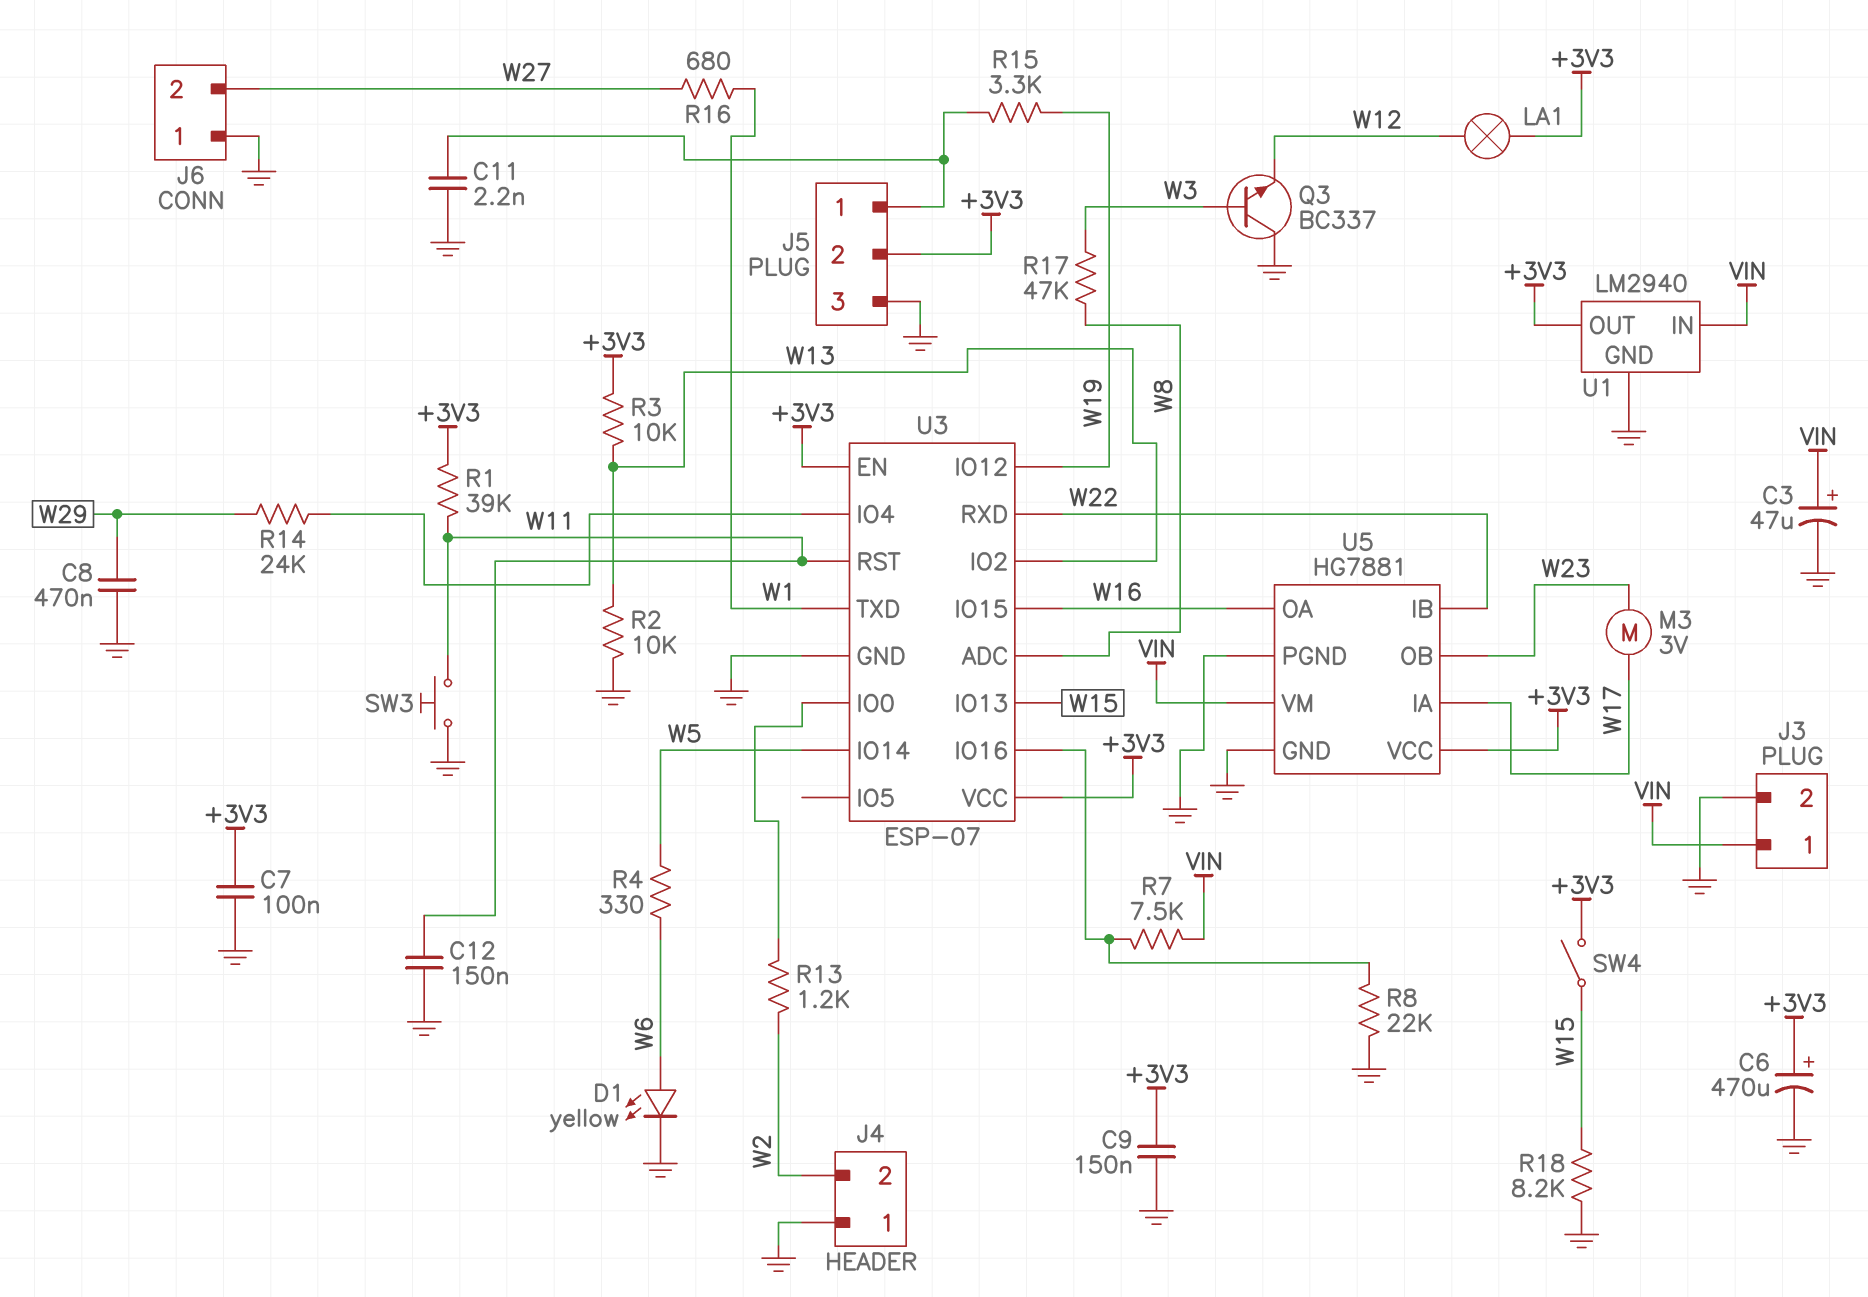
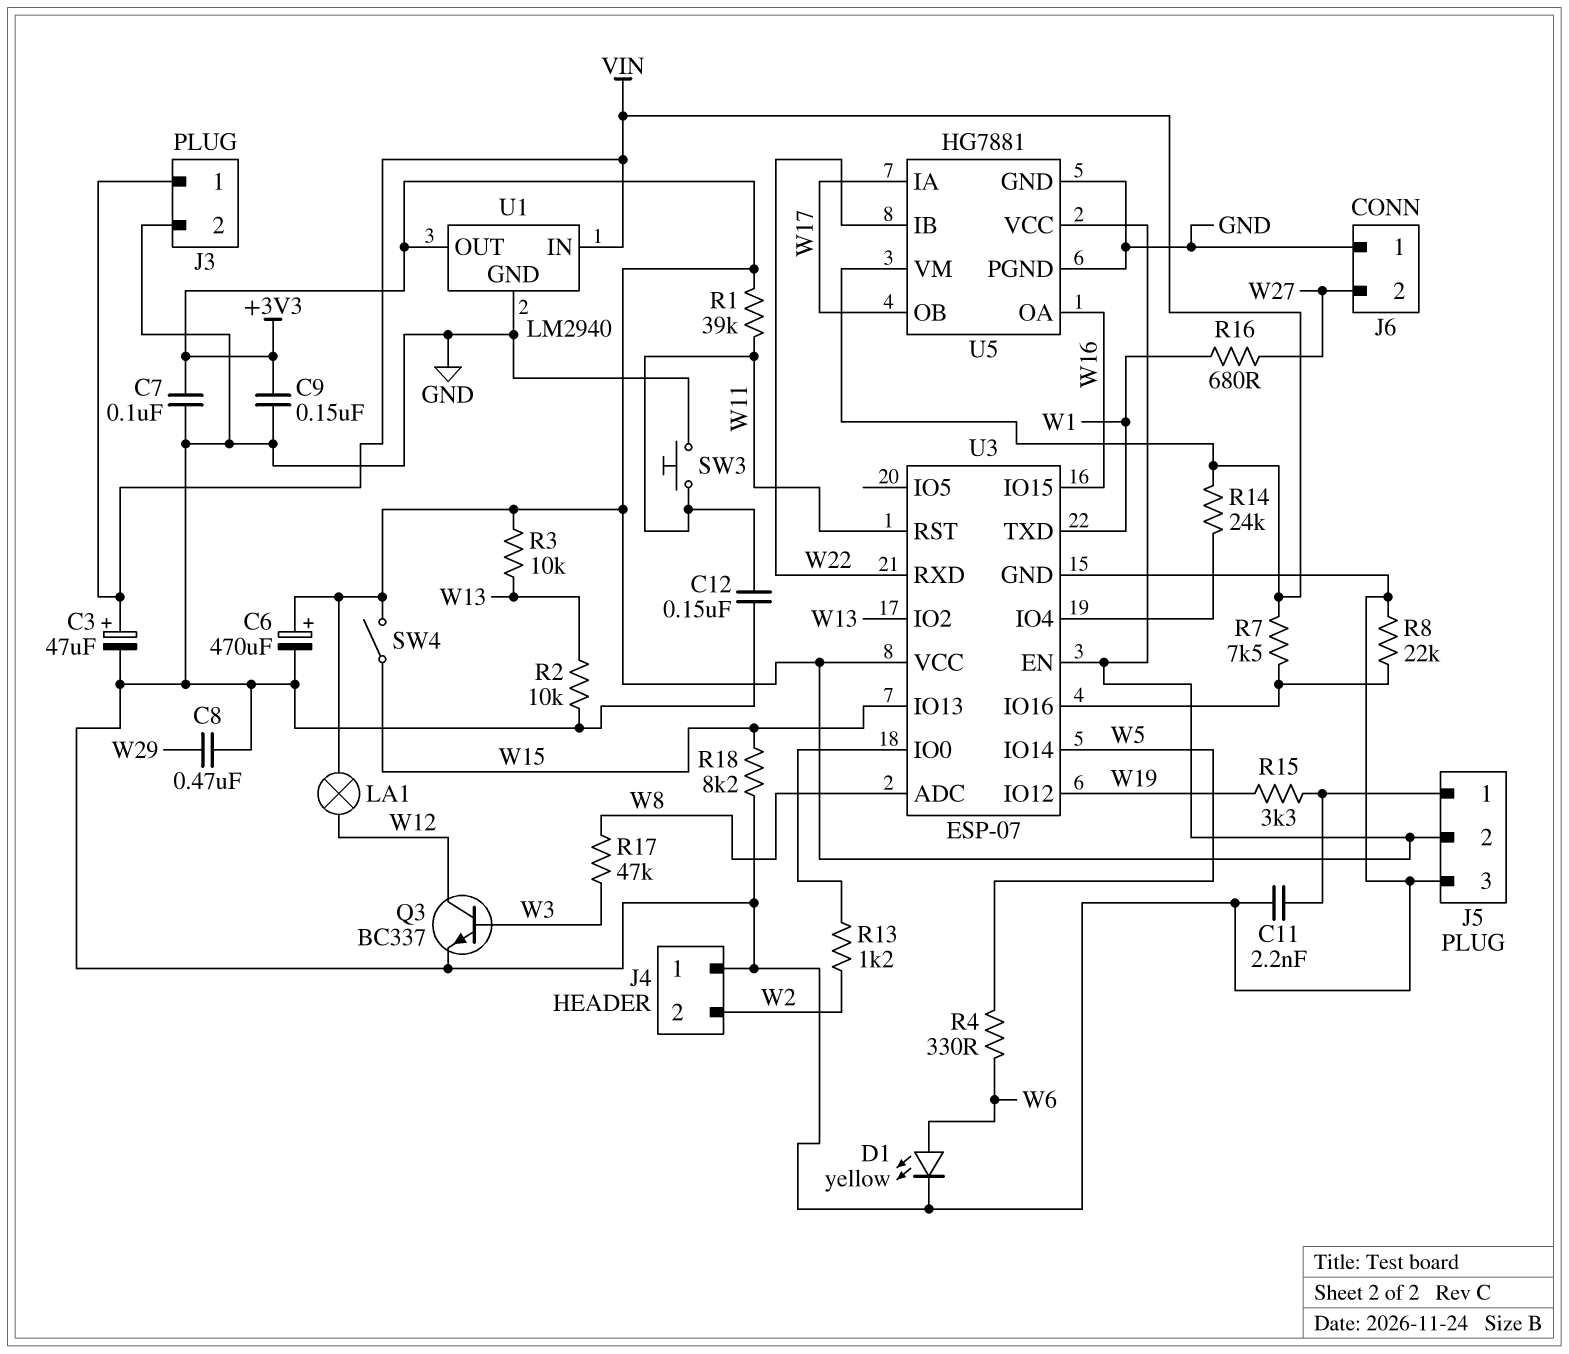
M3: motor 3V (W17, W23) -> none
Q3: NPN BC337 (B W3, C GND, E W12) -> NPN BC337 (B W3, C W12, E GND)
R14: 24k (U3/IO4, W29) -> 24k (U3/IO4, VIN)
U5 pin OB: W23 -> W17

